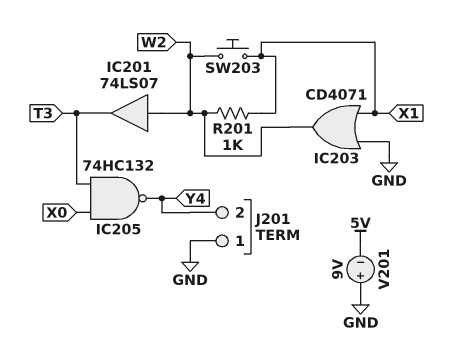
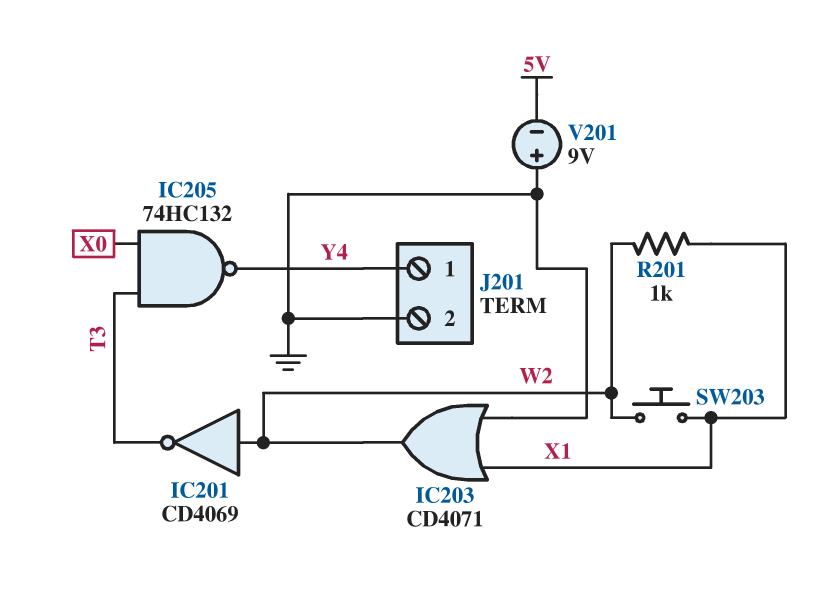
IC201: buffer 74LS07 (in W2, out T3) -> NOT CD4069 (in W2, out T3)
J201 pin 1: GND -> Y4
J201 pin 2: Y4 -> GND

